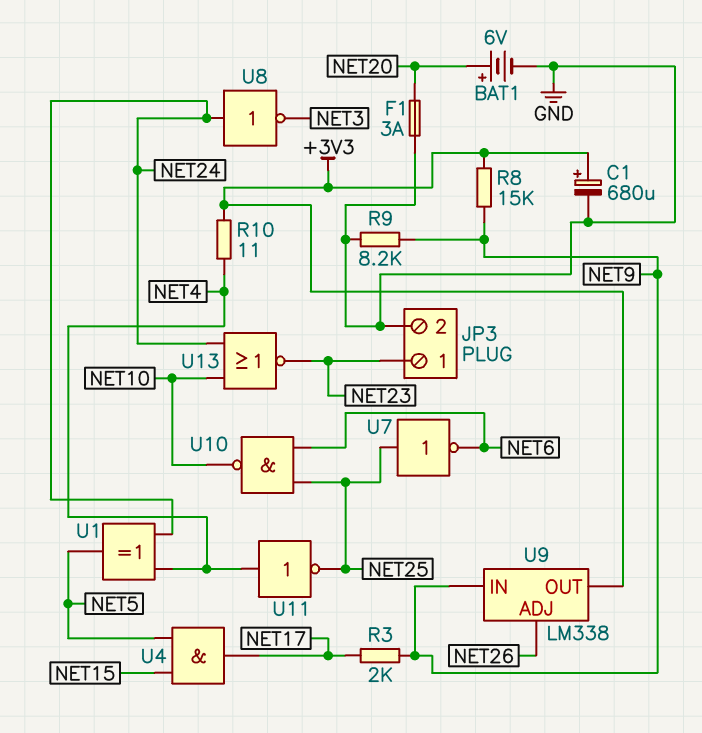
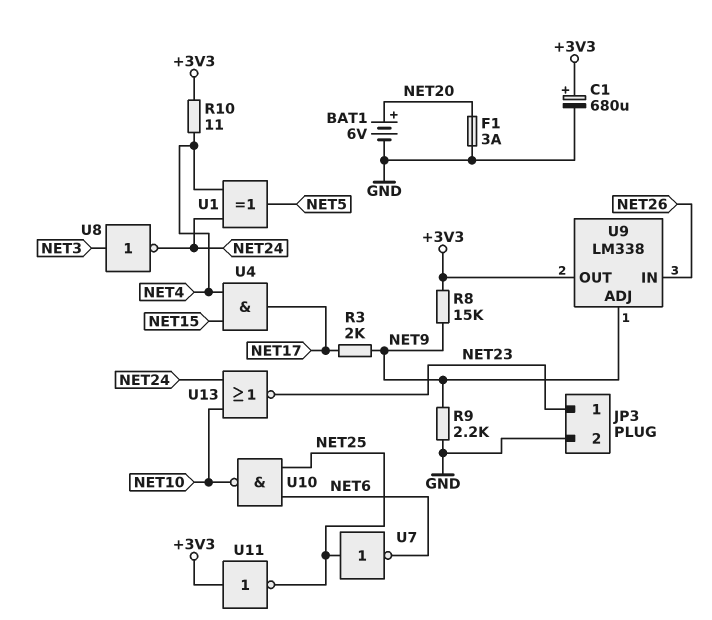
R9: 8.2k (GND, NET9) -> 2.2k (GND, NET9)
U4: AND (in NET5, in NET15, out NET17) -> AND (in NET4, in NET15, out NET17)
U8: NOT (in NET24, out NET3) -> NOT (in NET3, out NET24)
U9 pin ADJ: NET26 -> NET9
U9 pin IN: NET9 -> NET26
U11: NOT (in NET4, out NET25) -> NOT (in +3V3, out NET25)

